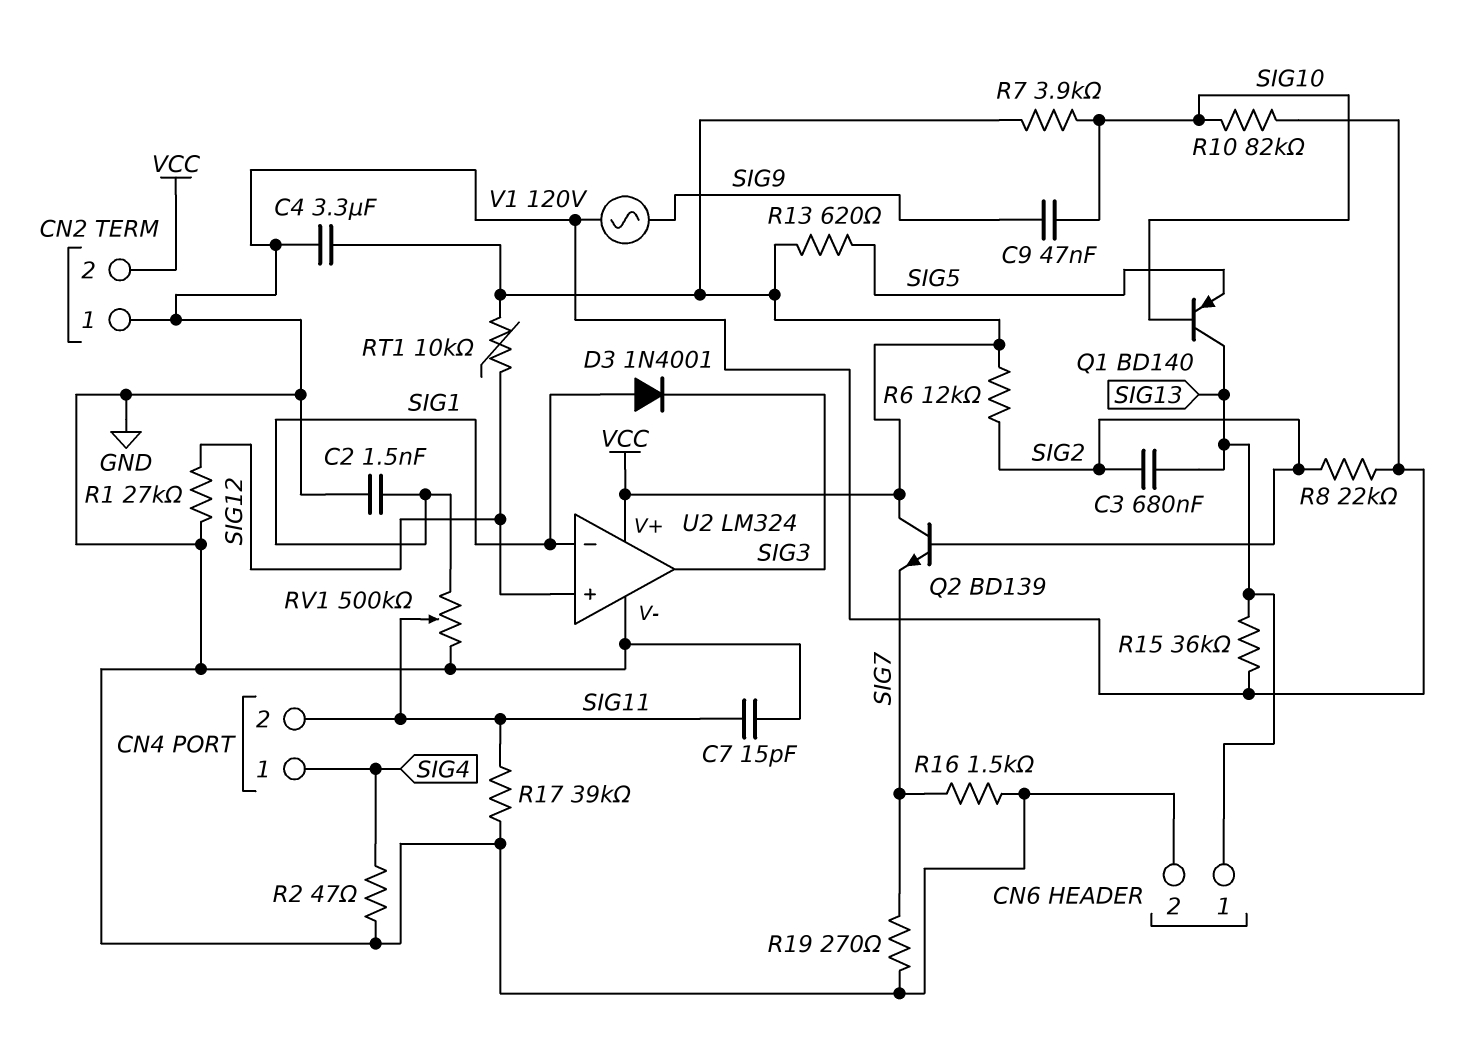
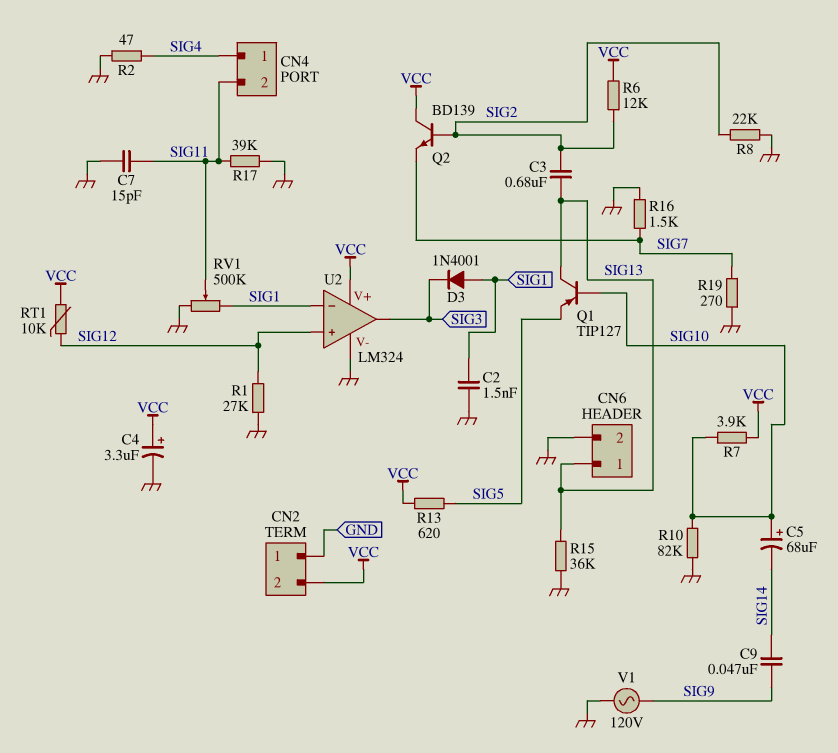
C4: 3.3uF (GND, VCC) -> 3.3uF (plus VCC, minus GND)
C5: none -> 68uF (plus SIG10, minus SIG14)
C9: 47nF (SIG9, SIG10) -> 47nF (SIG9, SIG14)
Q1: PNP BD140 (B SIG10, C SIG13, E SIG5) -> PNP TIP127 (B SIG10, C SIG13, E SIG5)

